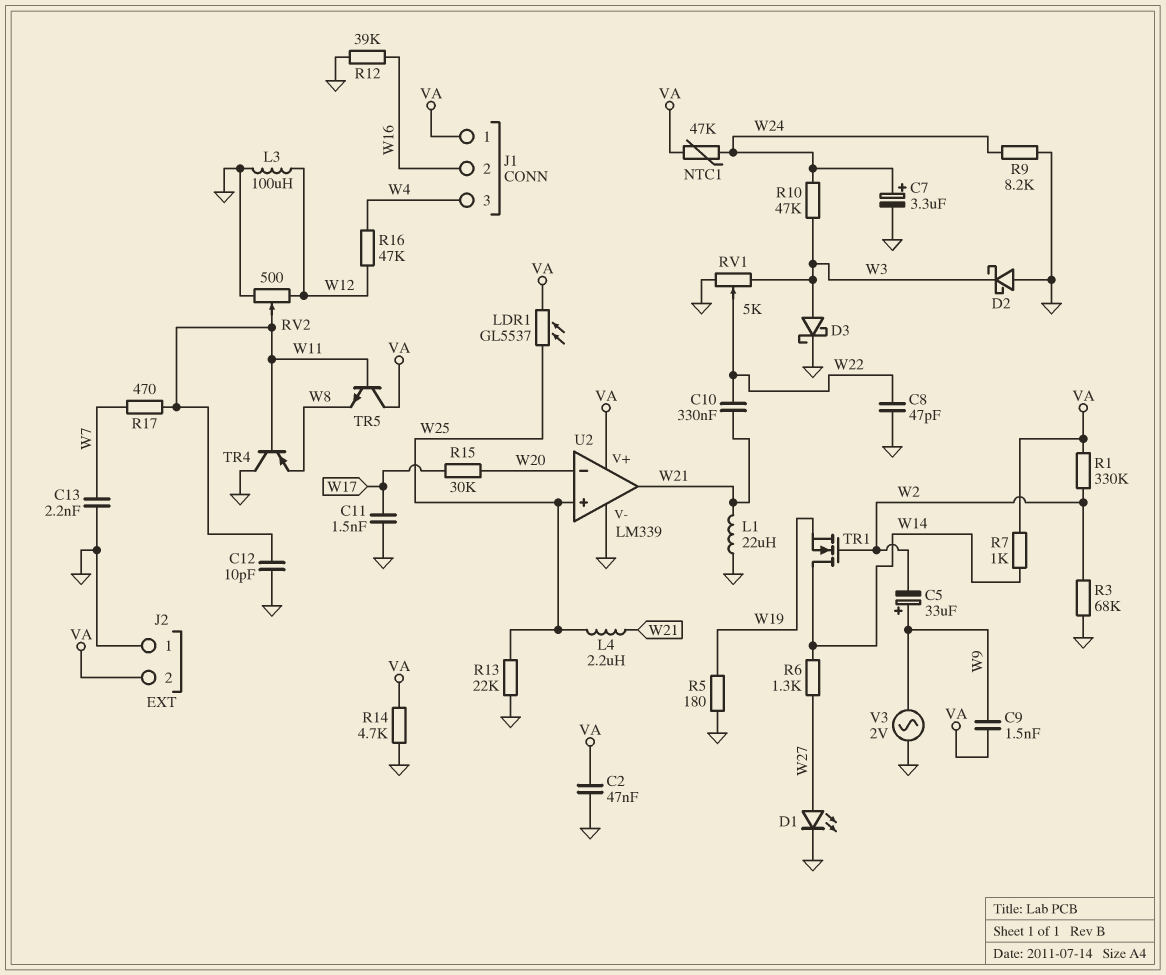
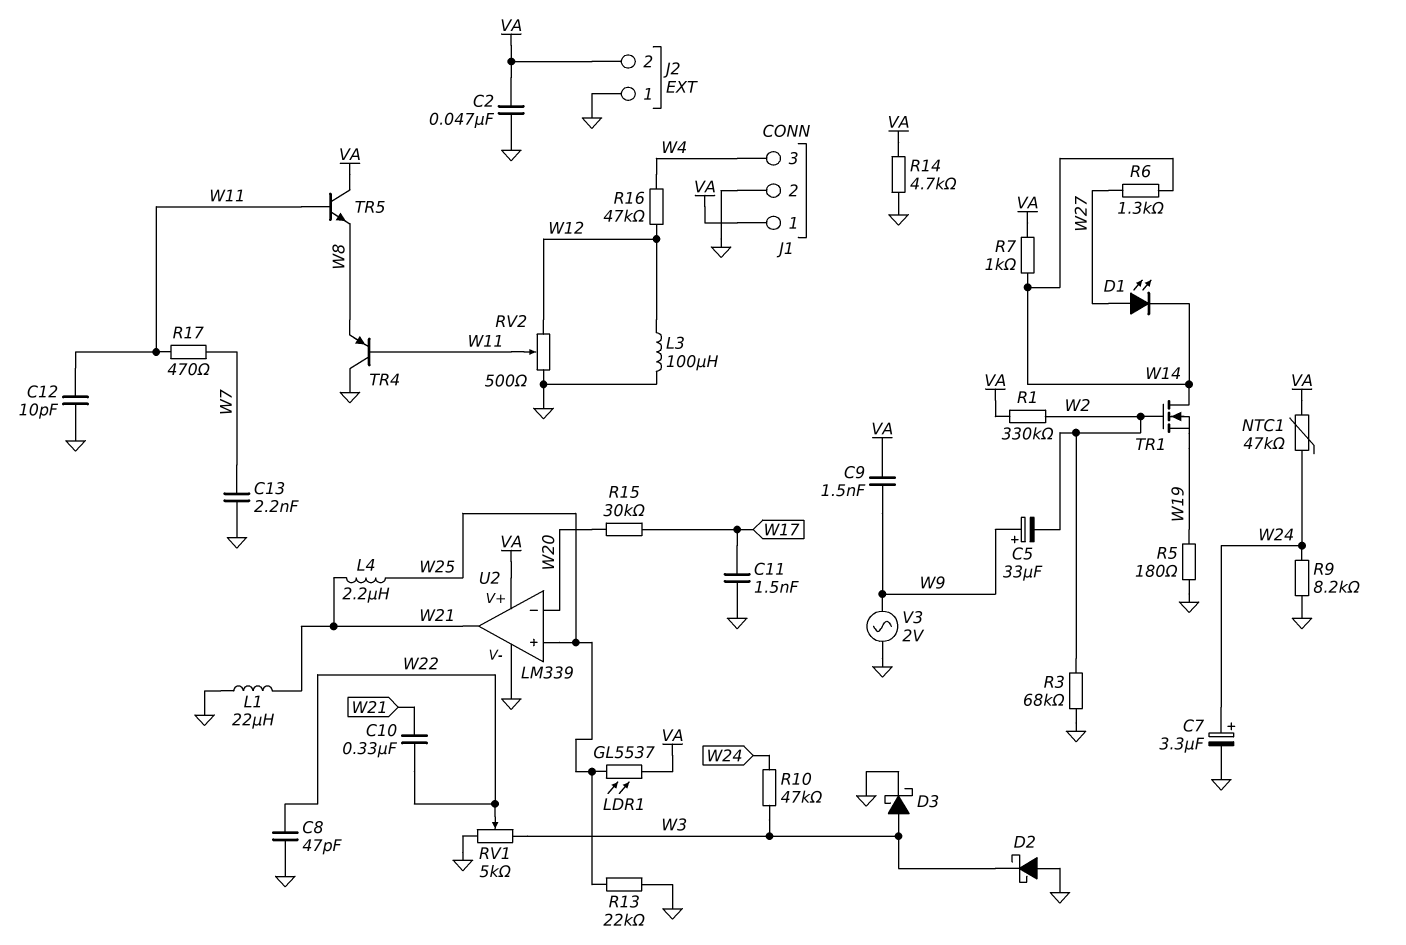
D1: LED (A W27, K GND) -> LED (A W27, K W14)
J1 pin 2: W16 -> GND
R12: 39k (GND, W16) -> none

